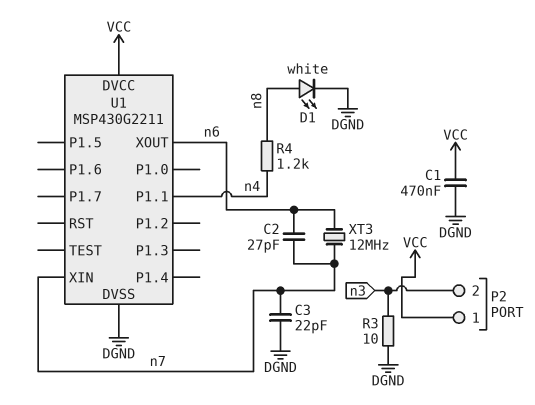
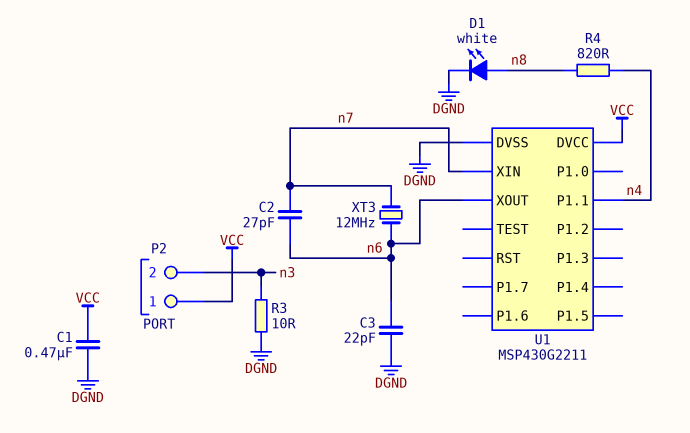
C3: 22pF (DGND, n7) -> 22pF (DGND, n6)
R4: 1.2k (n4, n8) -> 820 (n4, n8)

